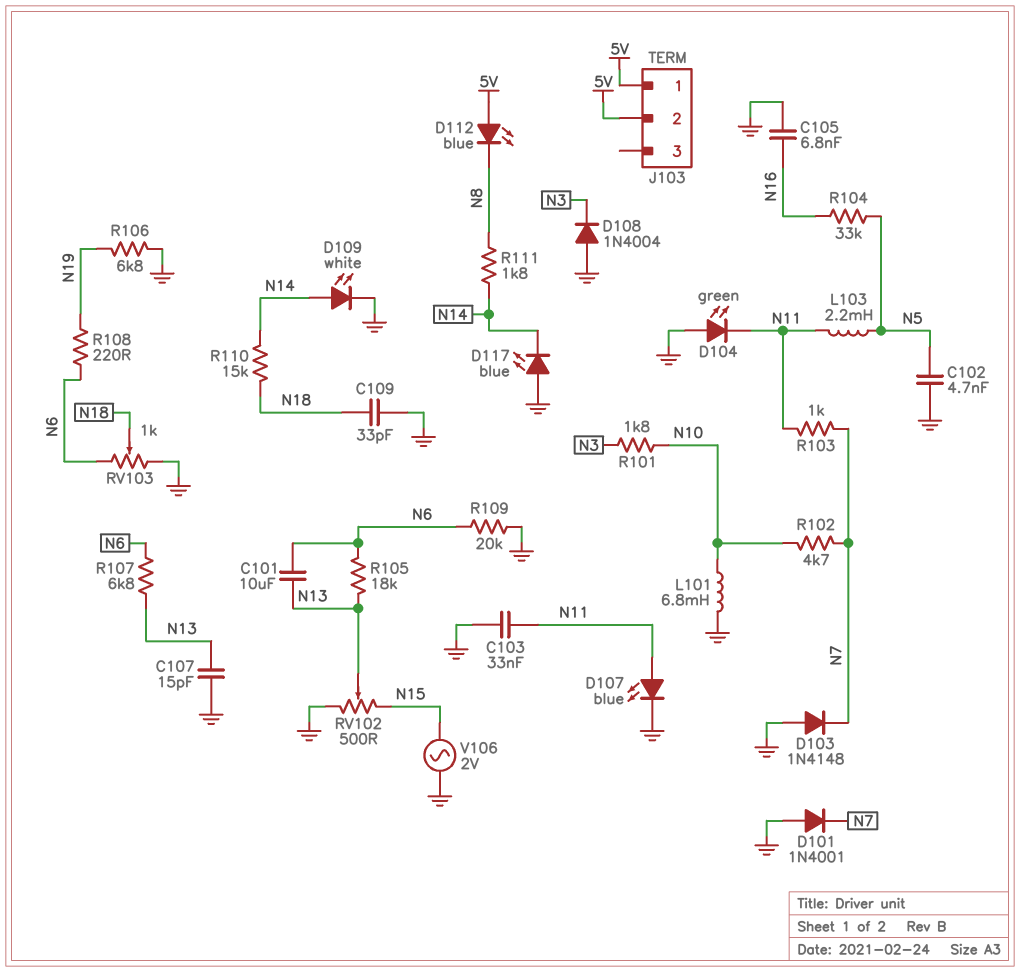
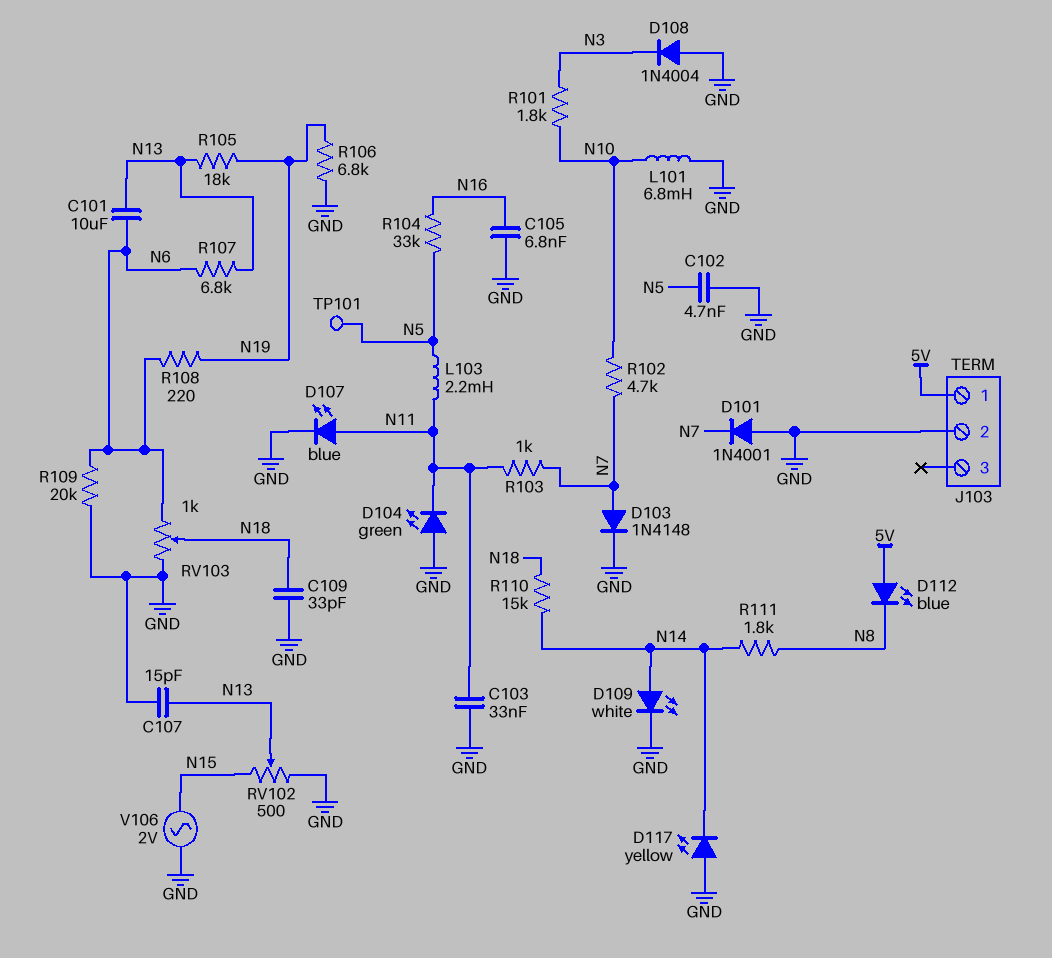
D103: diode 1N4148 (A GND, K N7) -> diode 1N4148 (A N7, K GND)
D117: LED blue (A GND, K N14) -> LED yellow (A GND, K N14)
J103 pin 2: 5V -> GND
R105: 18k (N6, N13) -> 18k (N13, N19)
TP101: none -> test point (N5)

